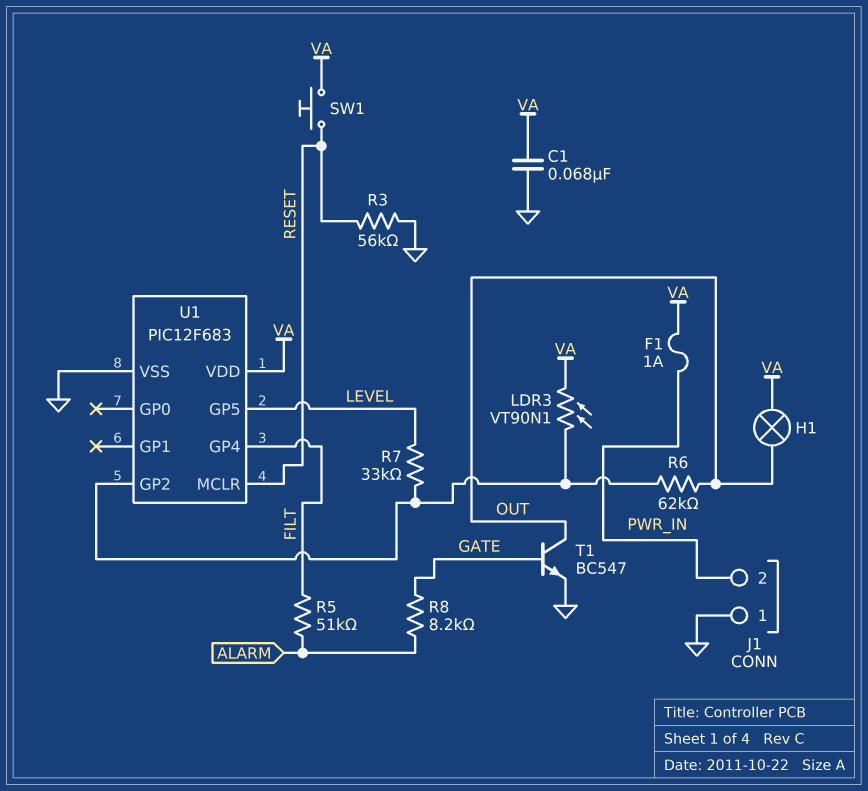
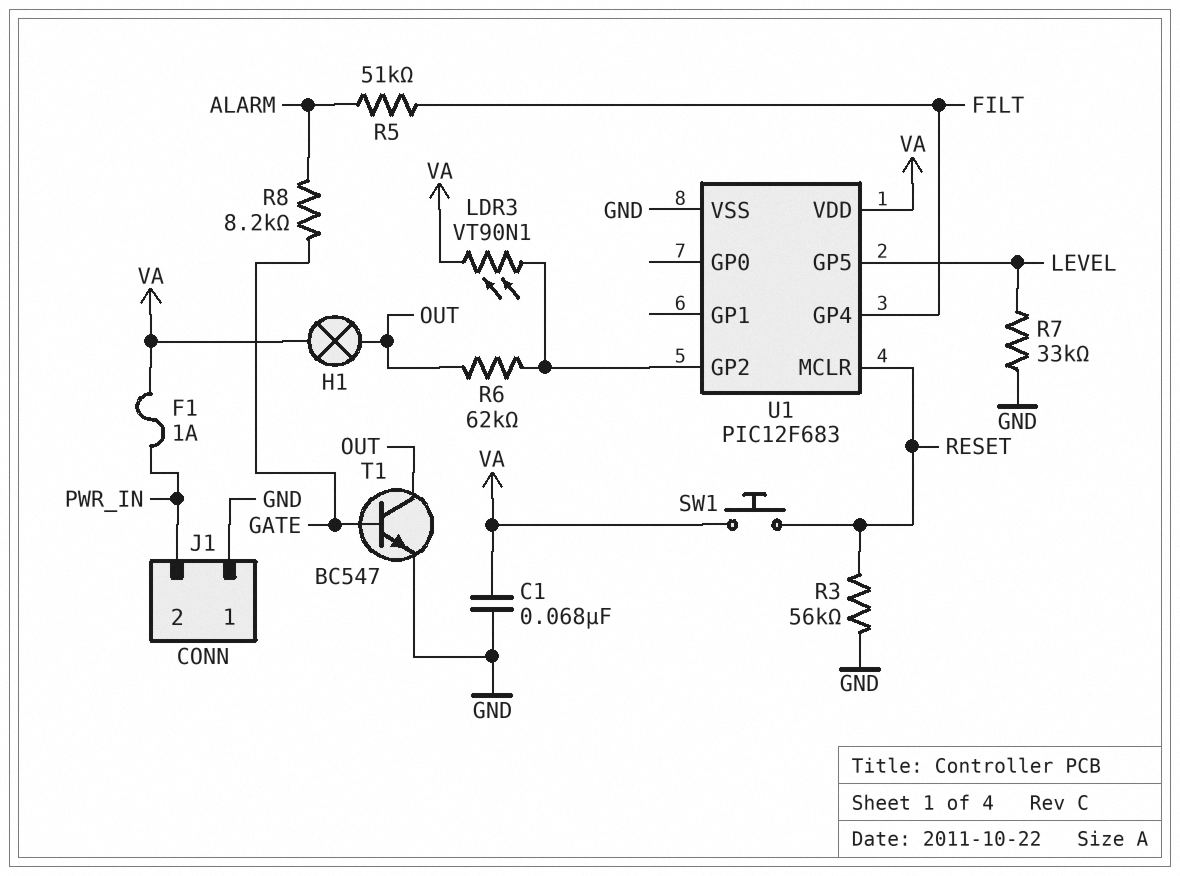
R7: 33k (LEVEL, U1/GP2) -> 33k (GND, LEVEL)

